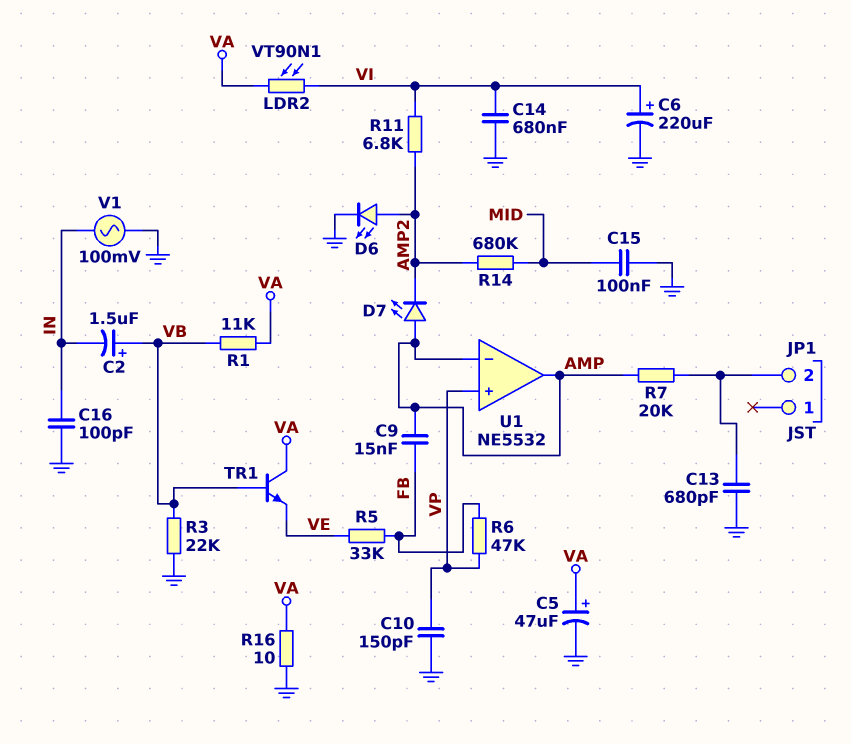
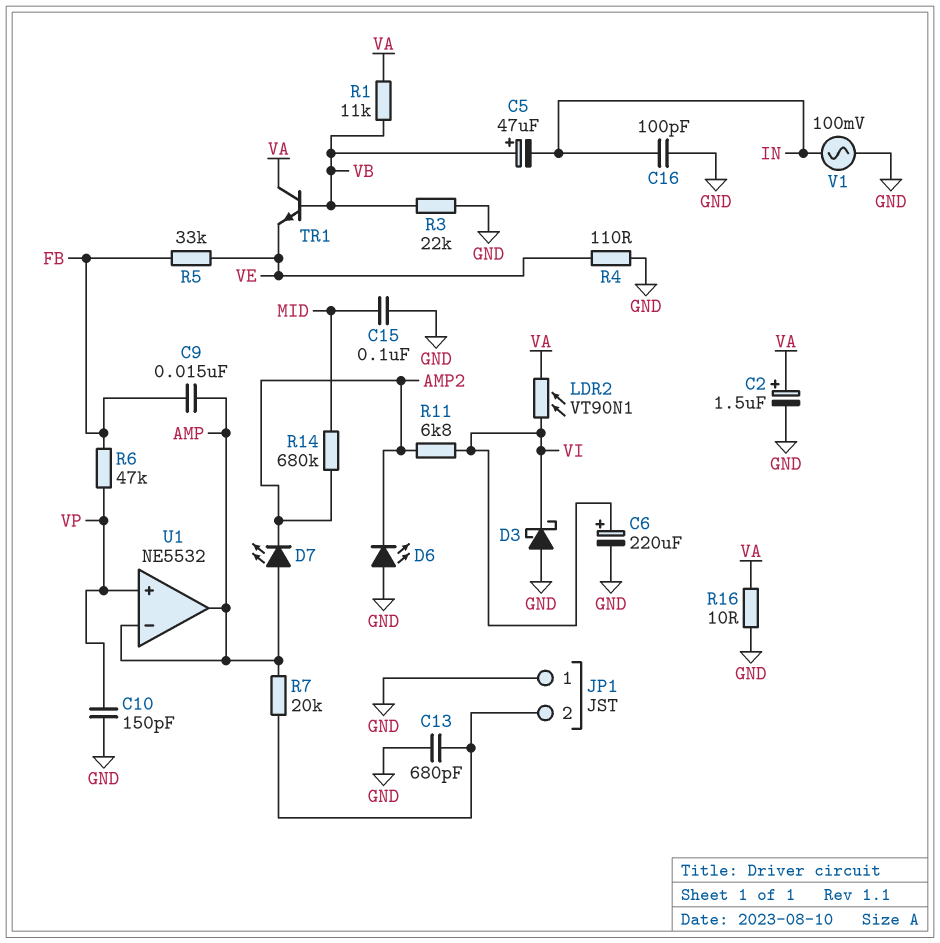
C2: 1.5uF (plus VB, minus IN) -> 1.5uF (plus VA, minus GND)
C5: 47uF (plus VA, minus GND) -> 47uF (plus VB, minus IN)
C14: 680nF (GND, VI) -> none
D3: none -> schottky (A GND, K VI)
D6: LED (A AMP2, K GND) -> LED (A GND, K AMP2)
JP1 pin 1: none -> GND
R4: none -> 110 (GND, VE)

